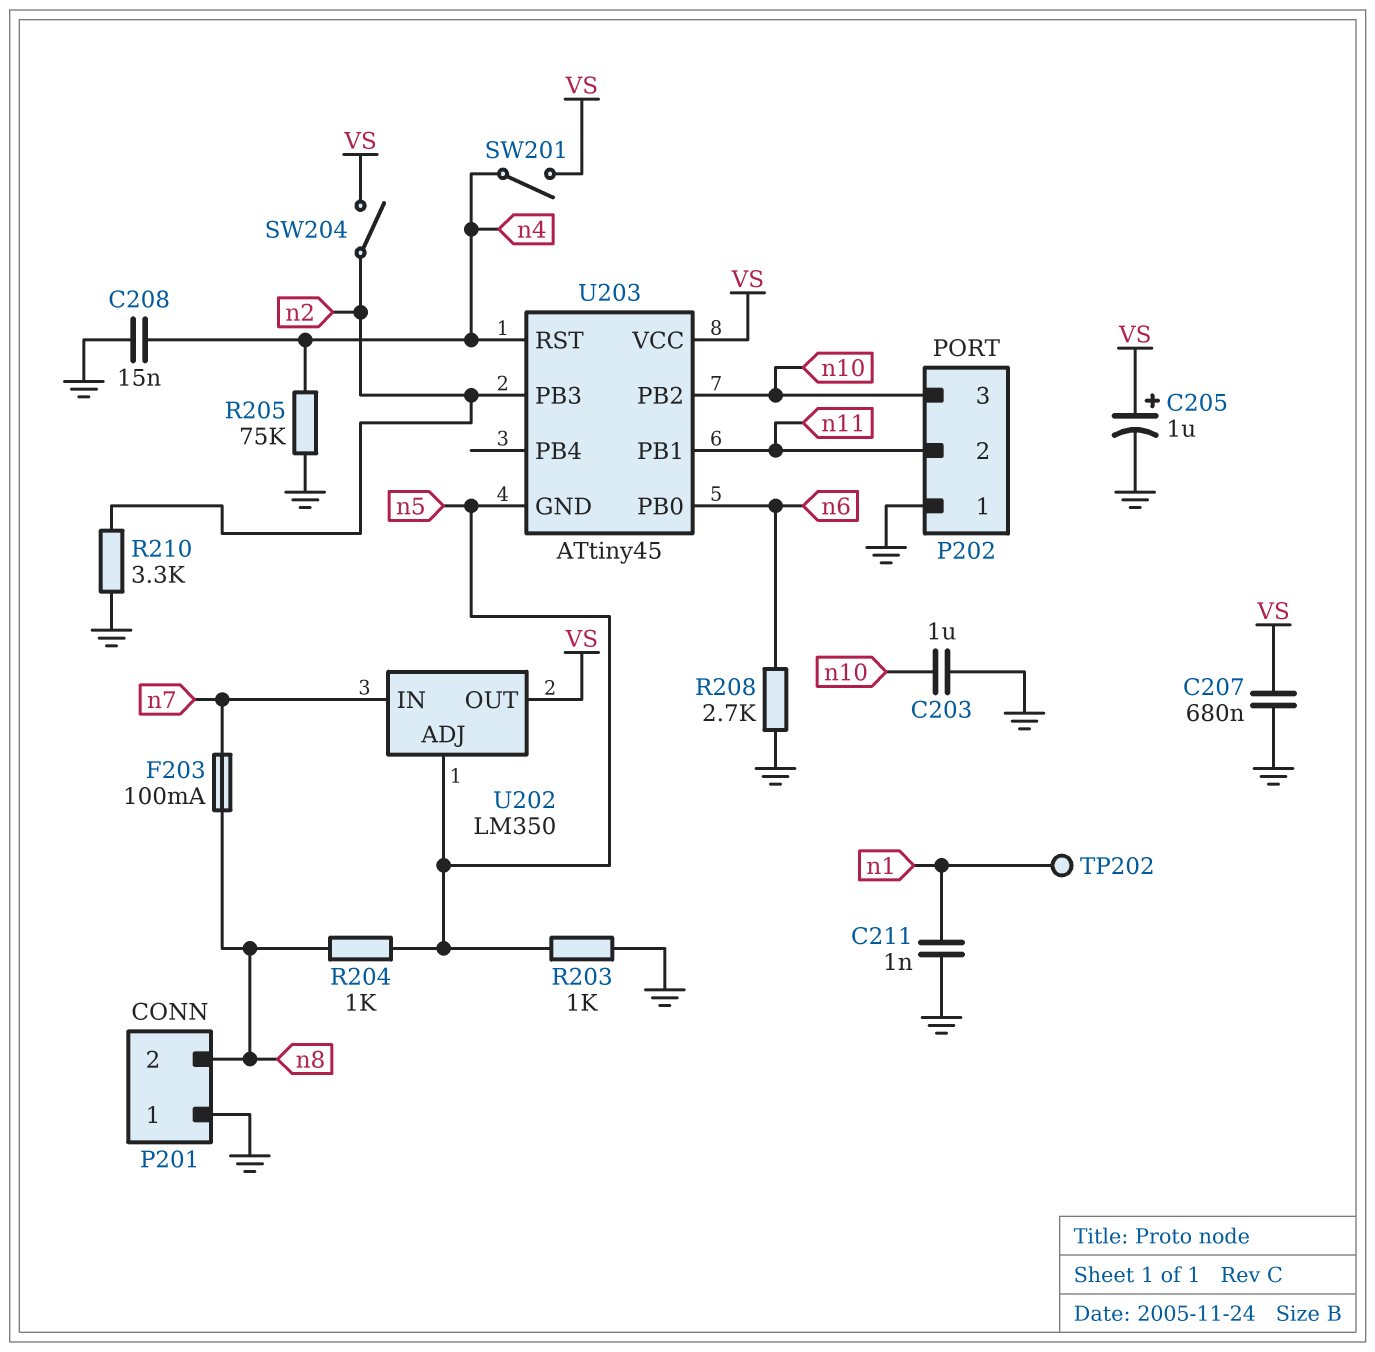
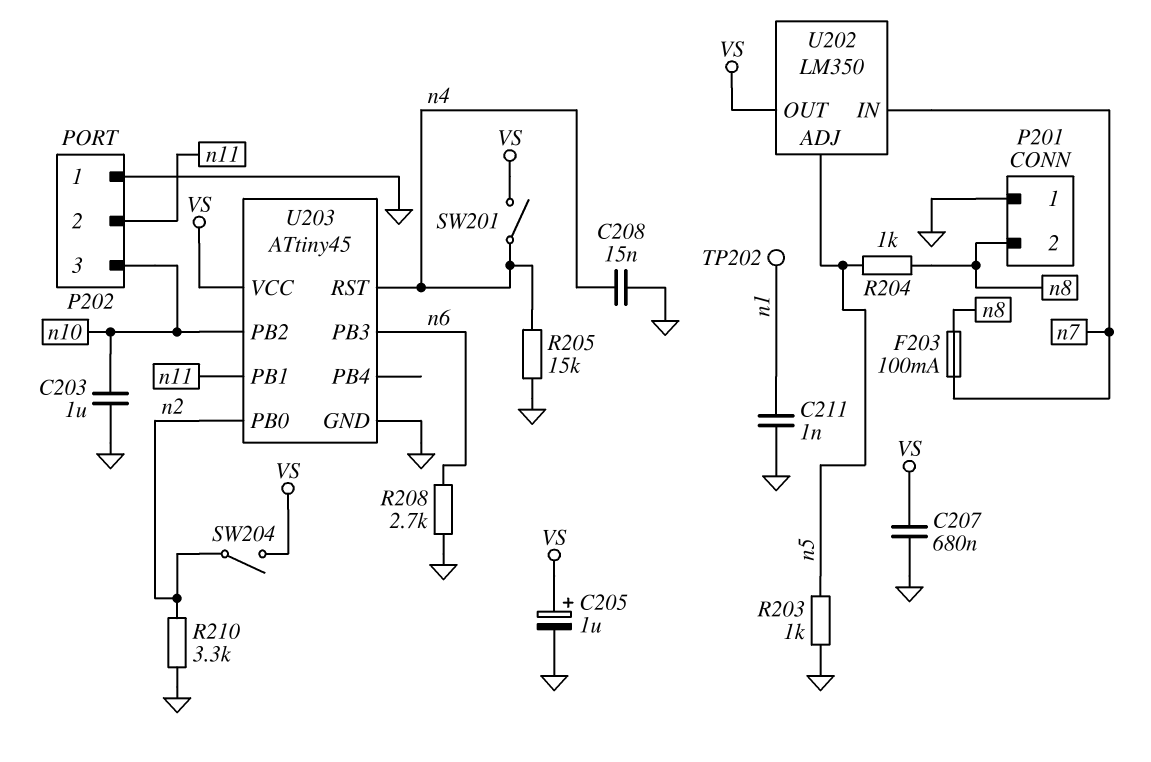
R205: 75k (GND, n4) -> 15k (GND, n4)
U203 pin GND: n5 -> GND
U203 pin PB0: n6 -> n2
U203 pin PB3: n2 -> n6

